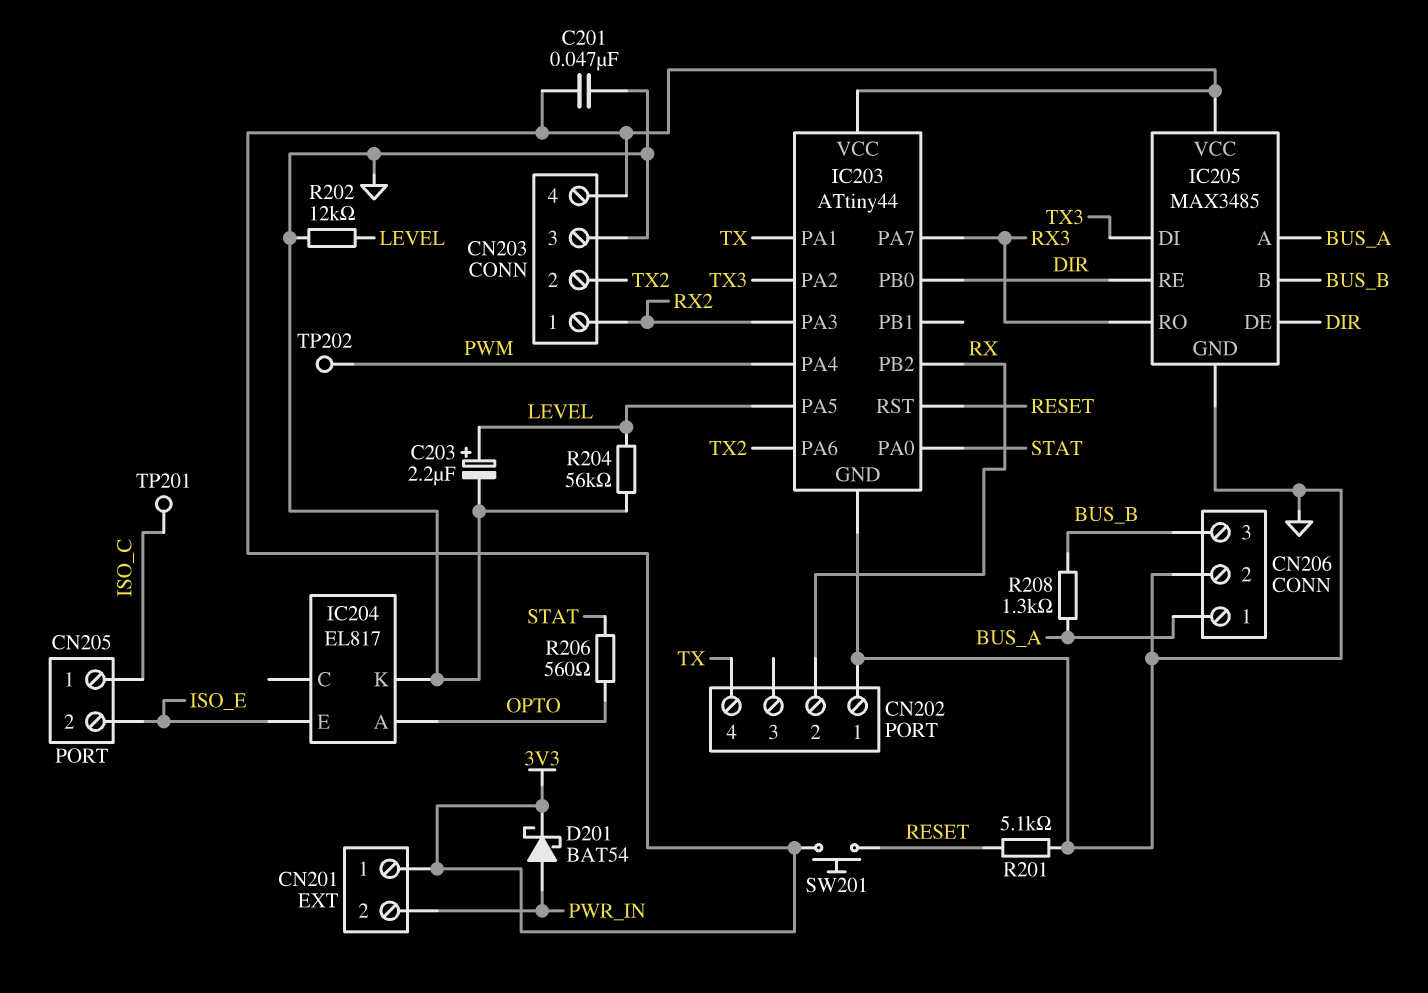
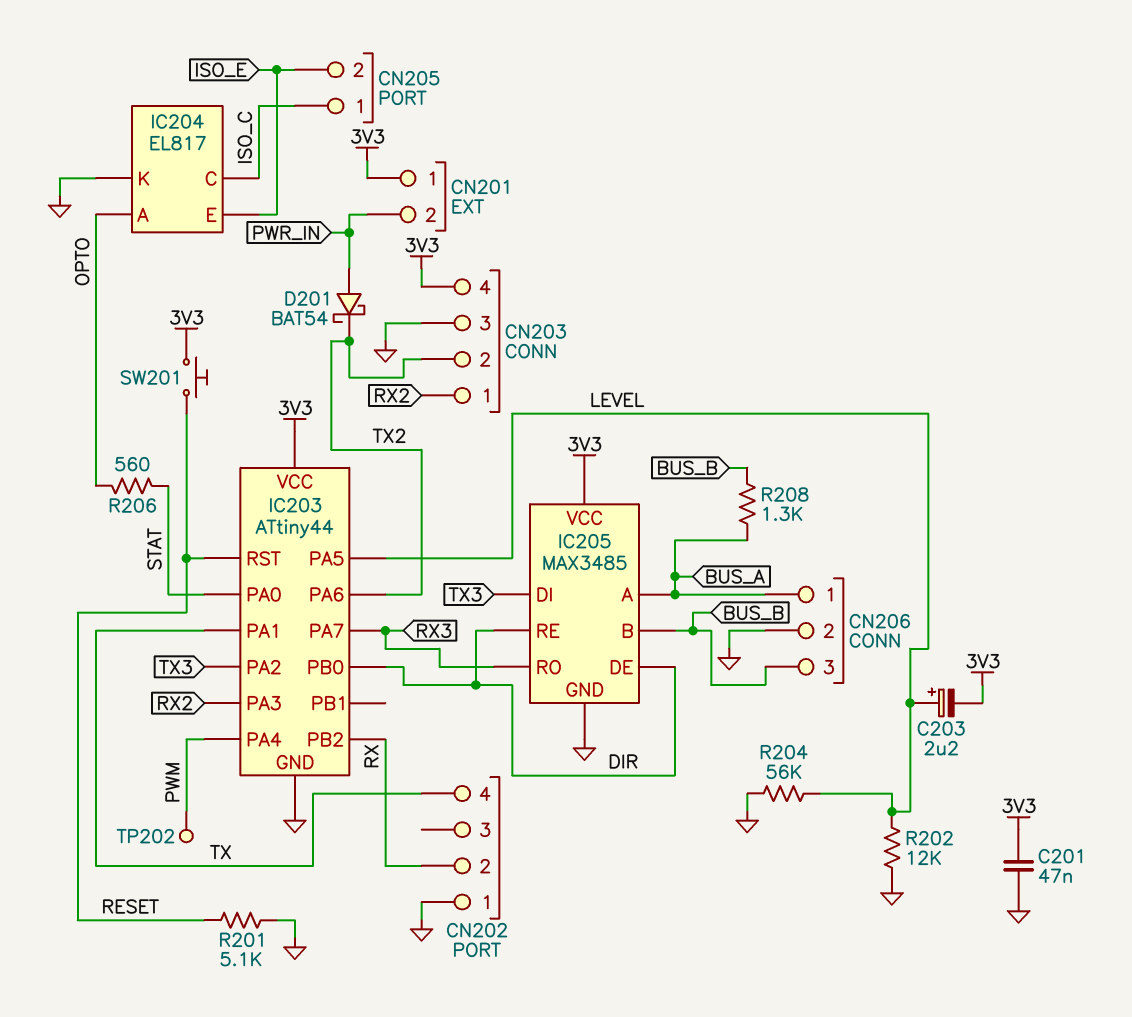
C203: 2.2uF (plus LEVEL, minus GND) -> 2.2uF (plus LEVEL, minus 3V3)
D201: schottky BAT54 (A PWR_IN, K 3V3) -> schottky BAT54 (A PWR_IN, K TX2)
IC204 pin C: none -> ISO_C
TP201: test point (ISO_C) -> none

